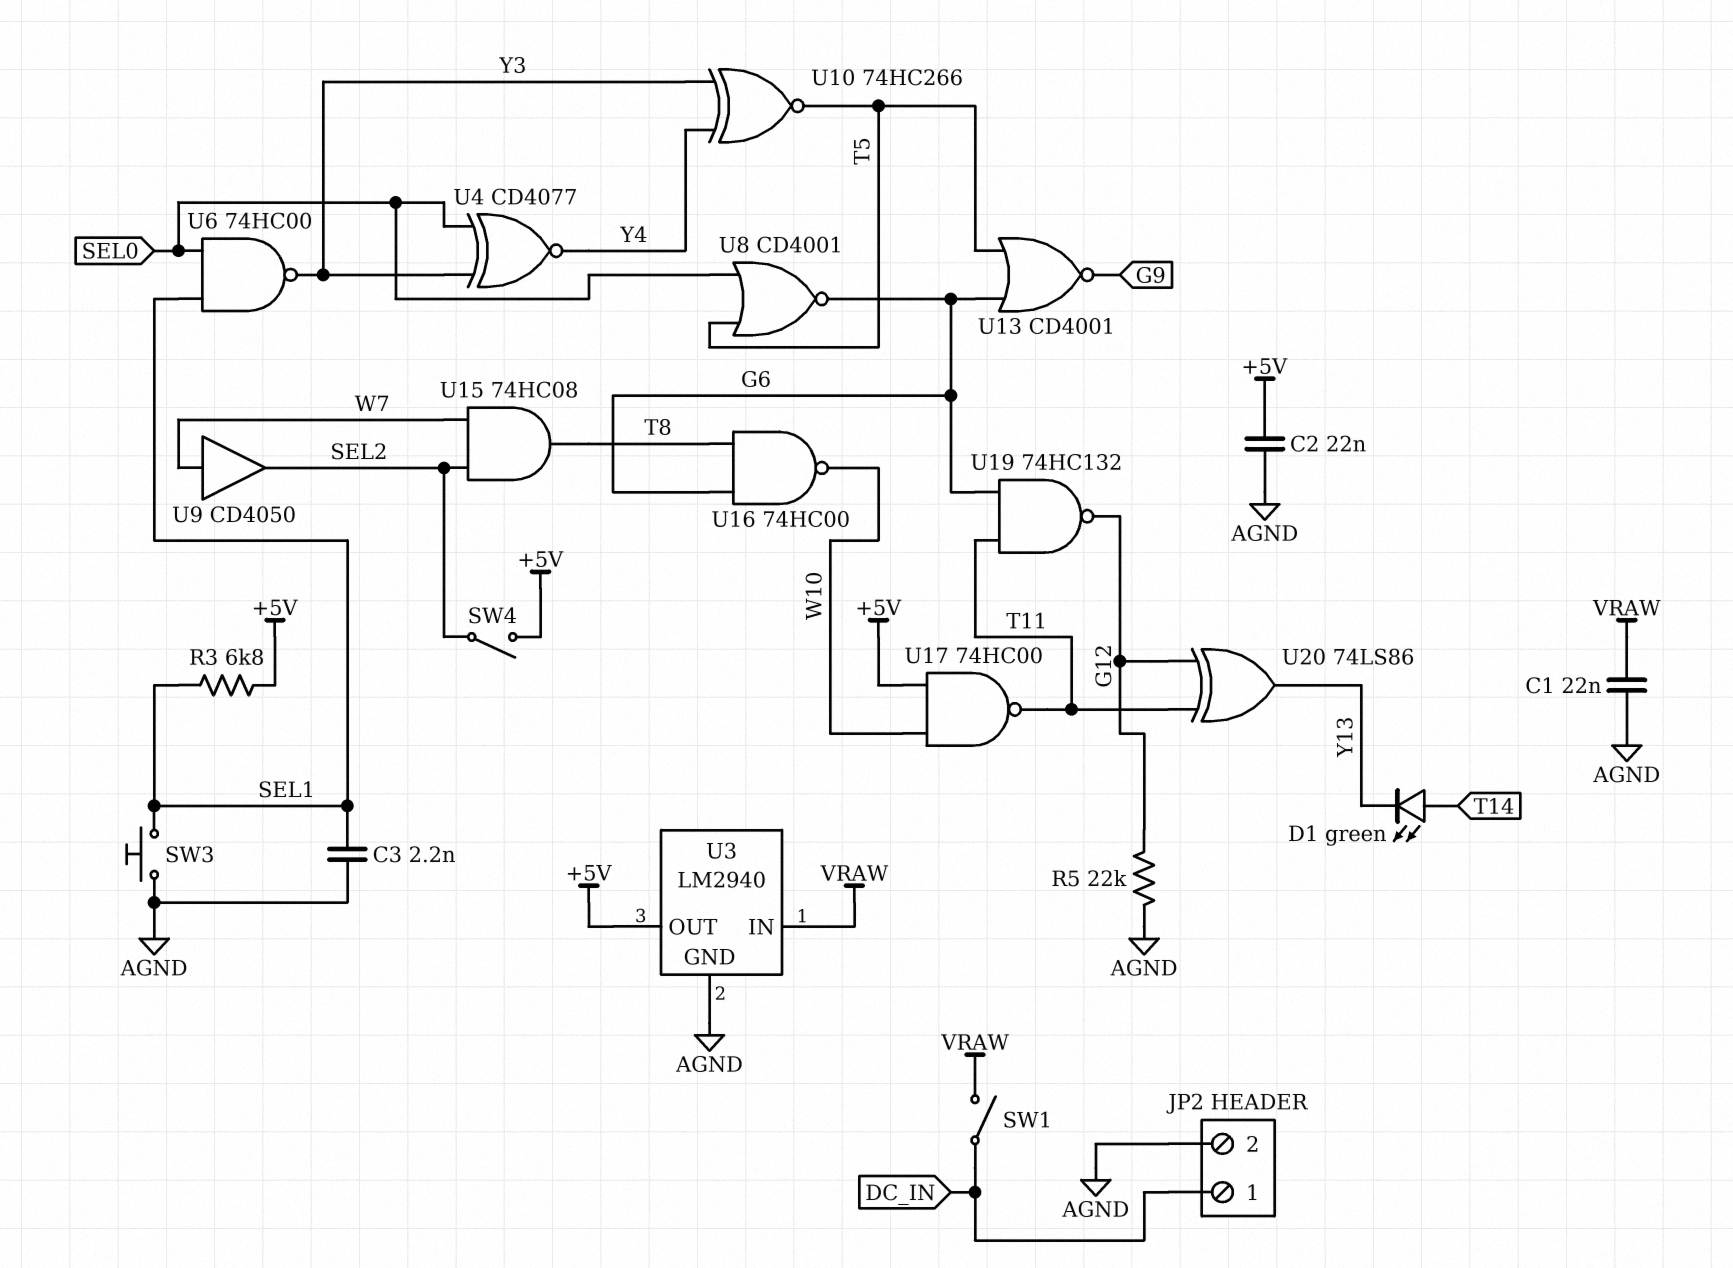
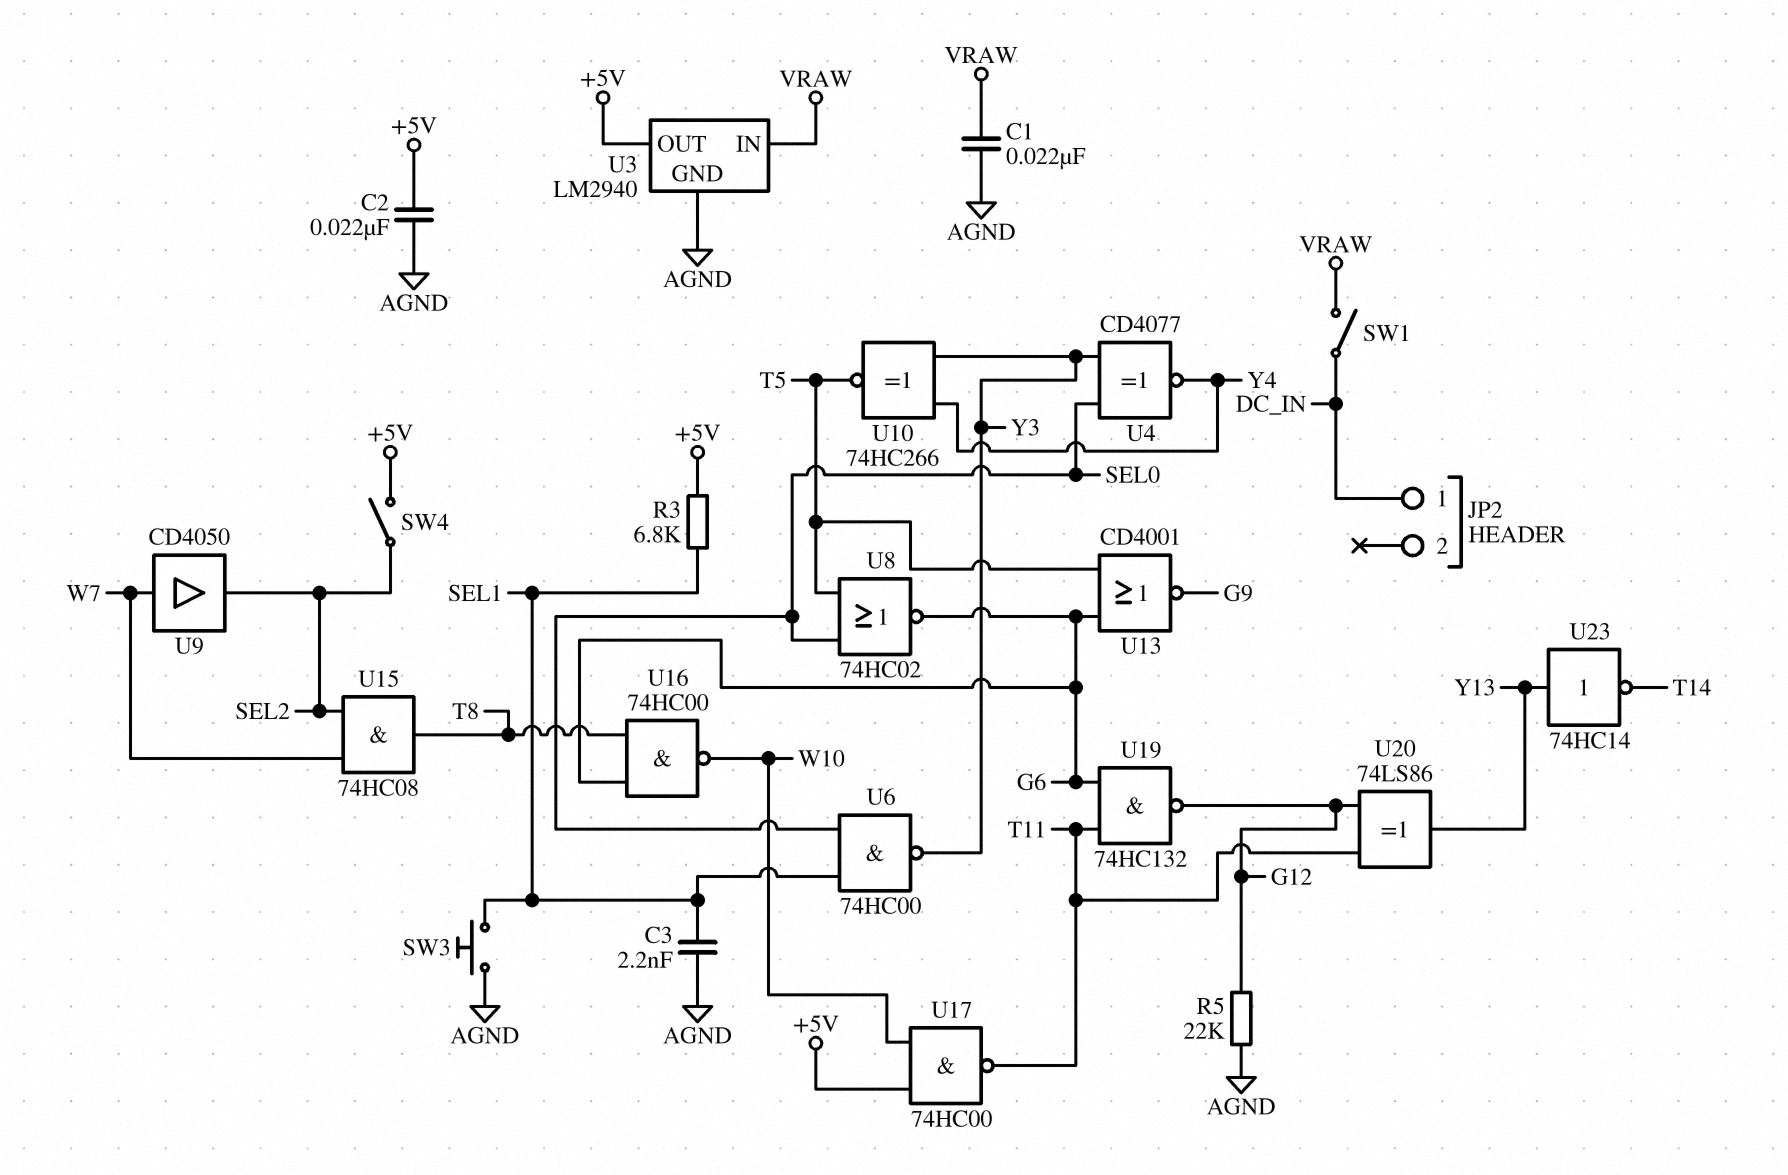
D1: LED green (A T14, K Y13) -> none
JP2 pin 2: AGND -> none
U8: NOR CD4001 (in SEL0, in T5, out G6) -> NOR 74HC02 (in SEL0, in T5, out G6)
U23: none -> NOT 74HC14 (in Y13, out T14)

